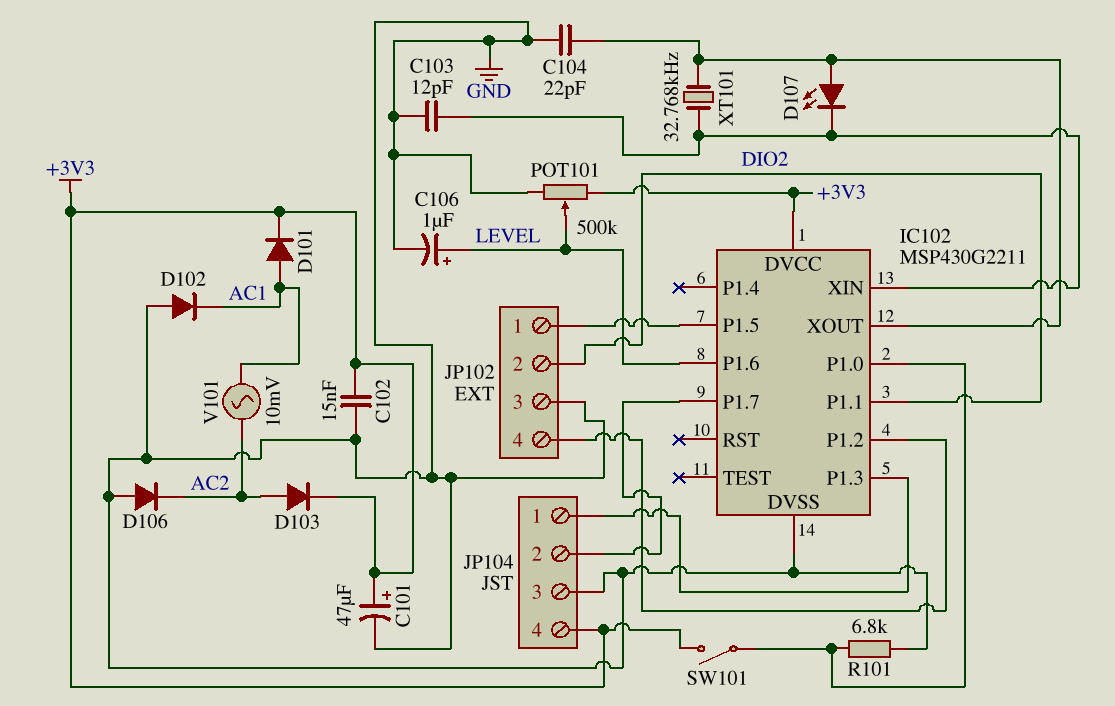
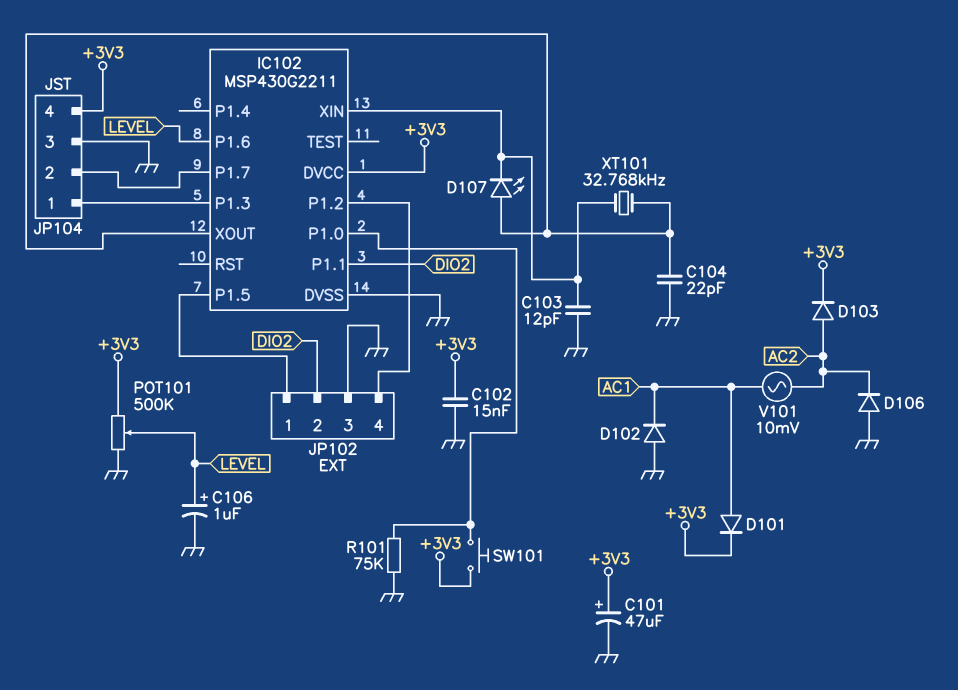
R101: 6.8k (GND, IC102/P1.0) -> 75k (GND, IC102/P1.0)
SW101: switch (+3V3, IC102/P1.0) -> button (+3V3, IC102/P1.0)

